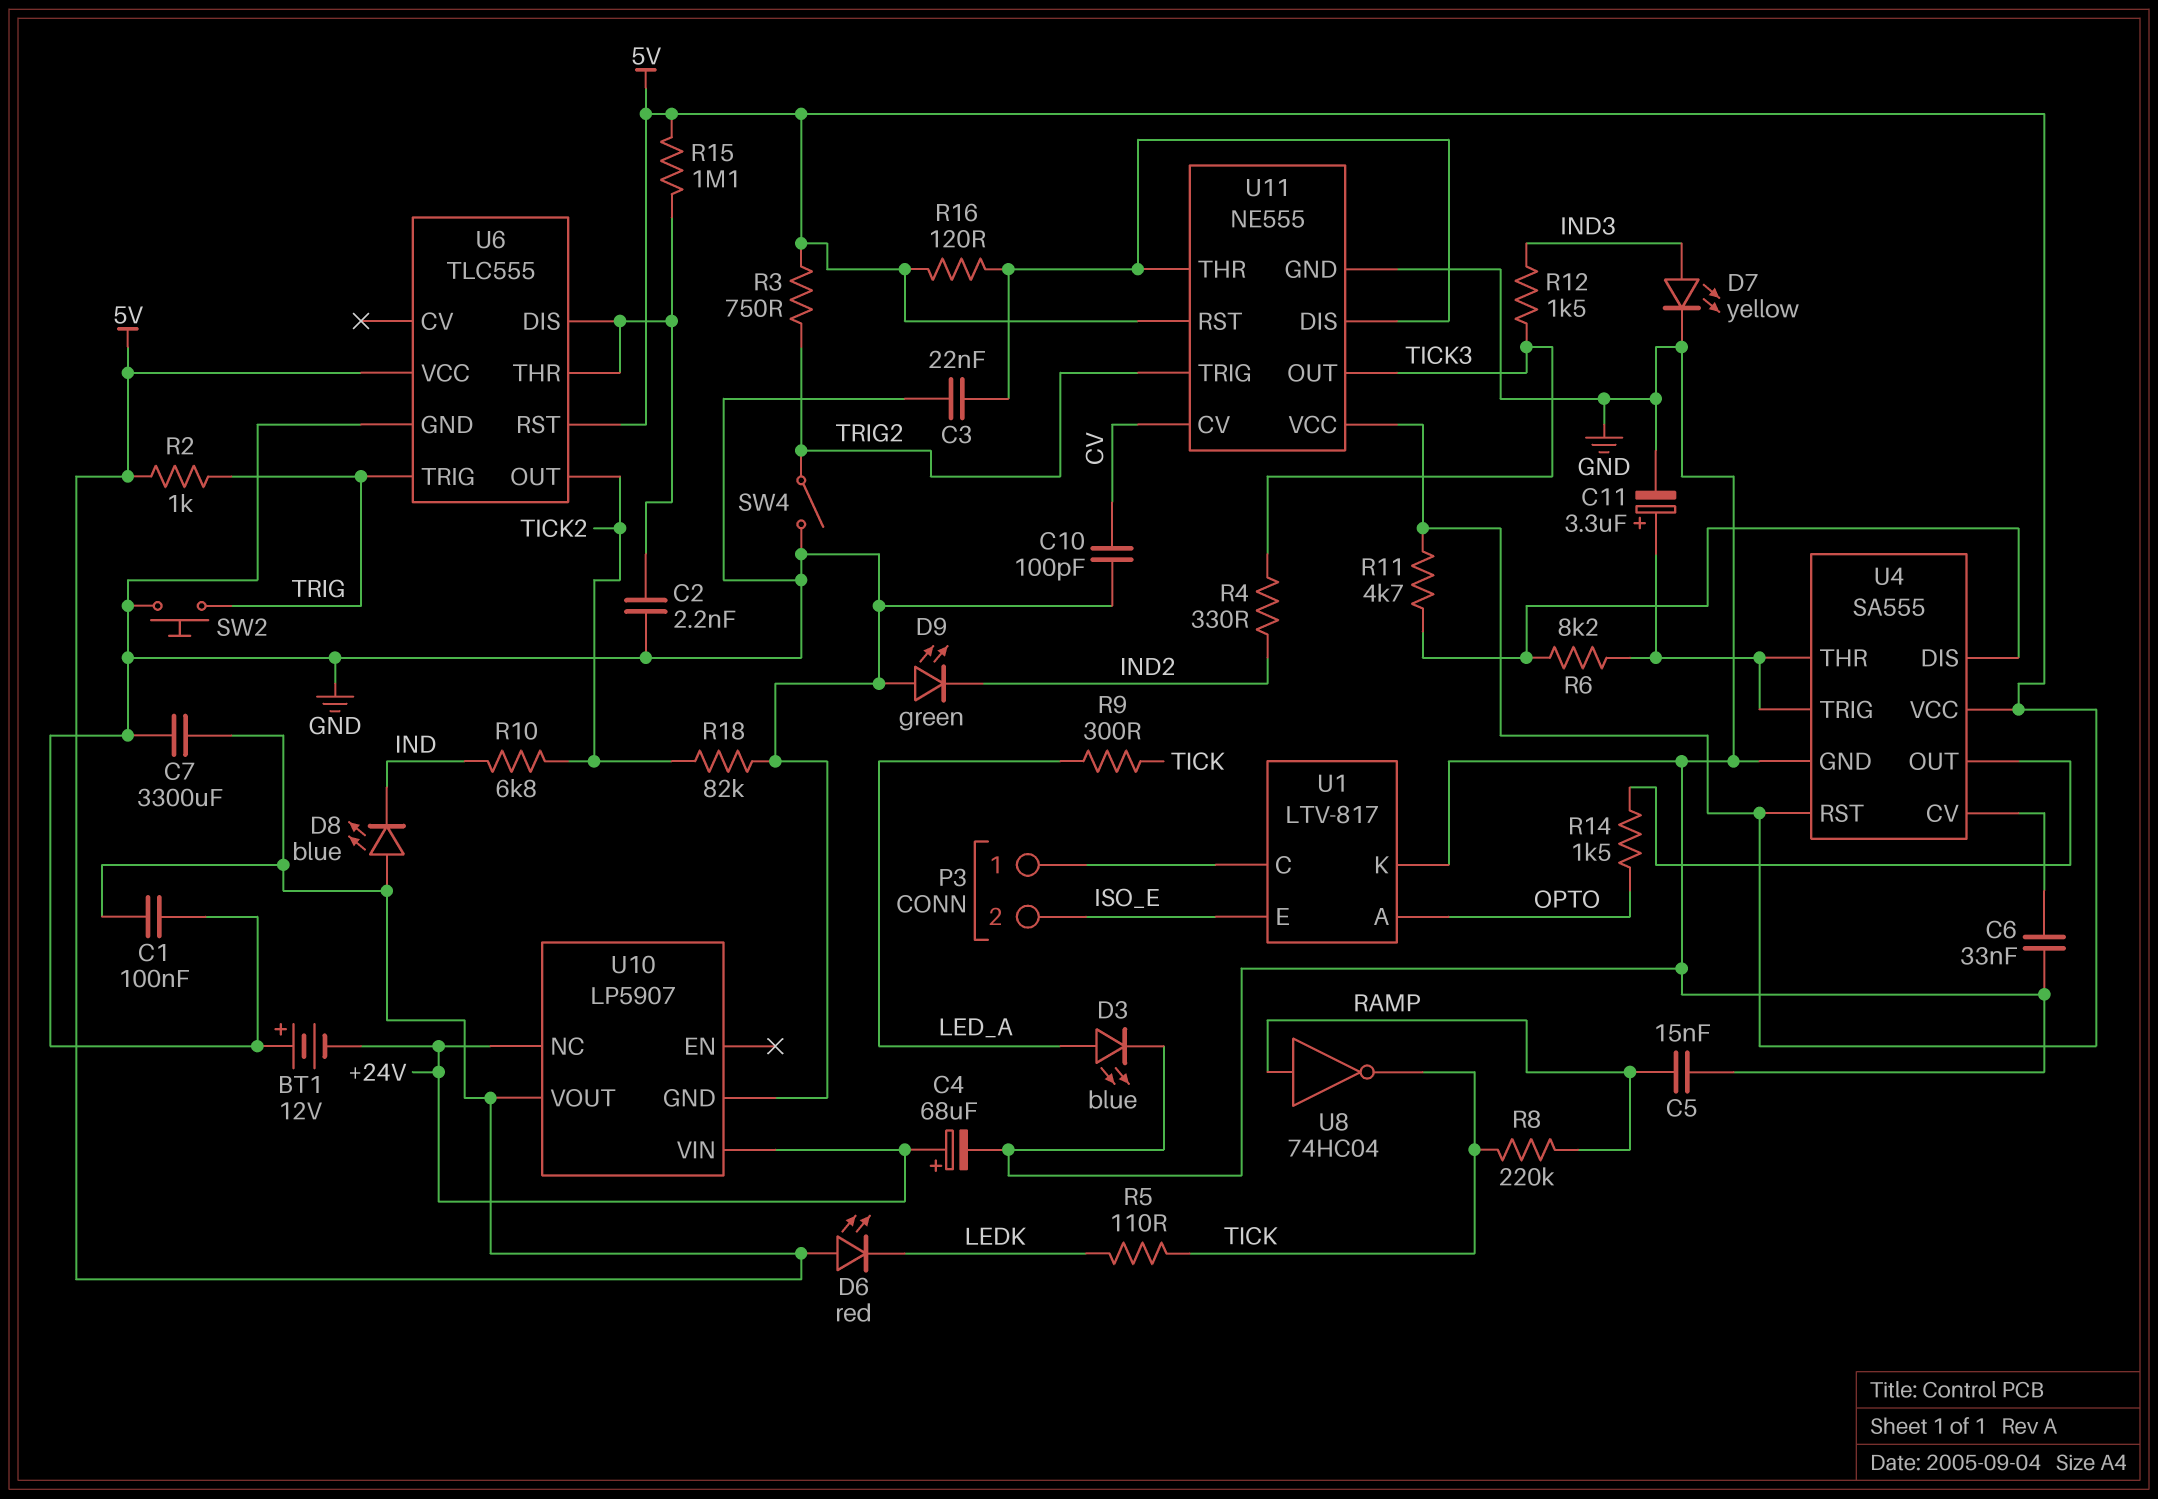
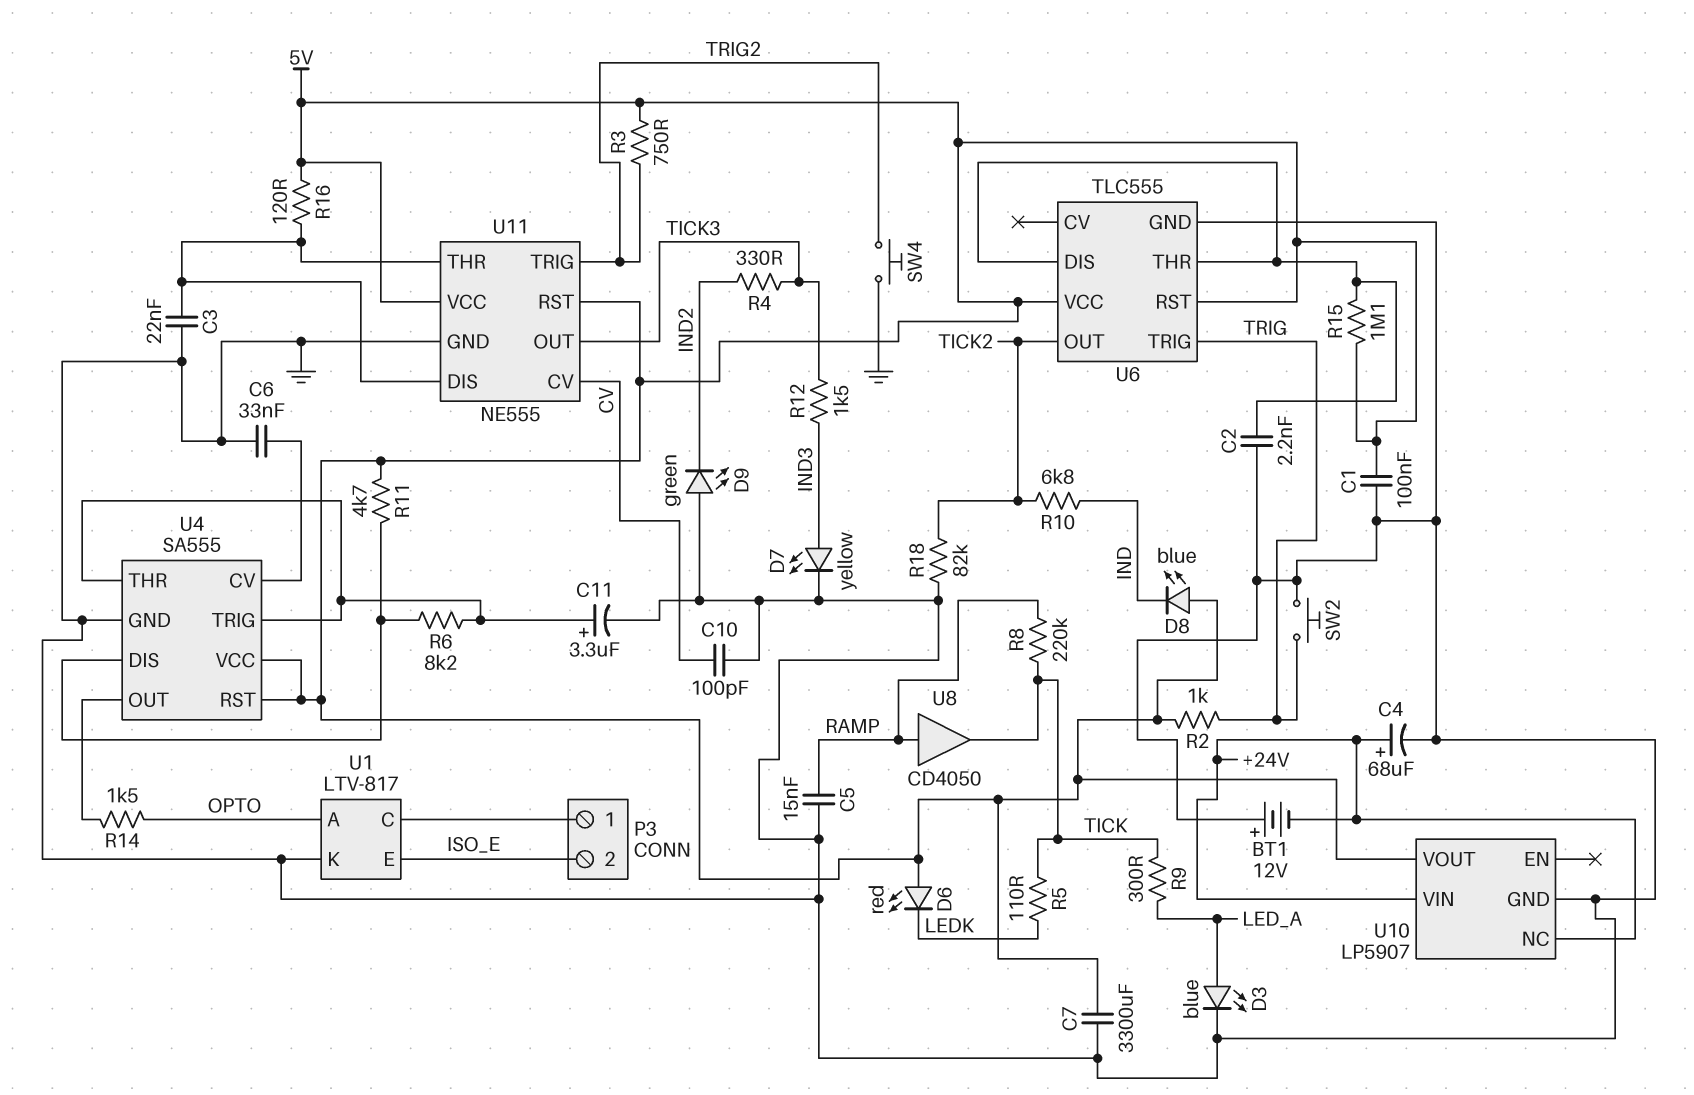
SW4: switch (GND, TRIG2) -> button (GND, TRIG2)
U8: NOT 74HC04 (in RAMP, out TICK) -> buffer CD4050 (in RAMP, out TICK)

